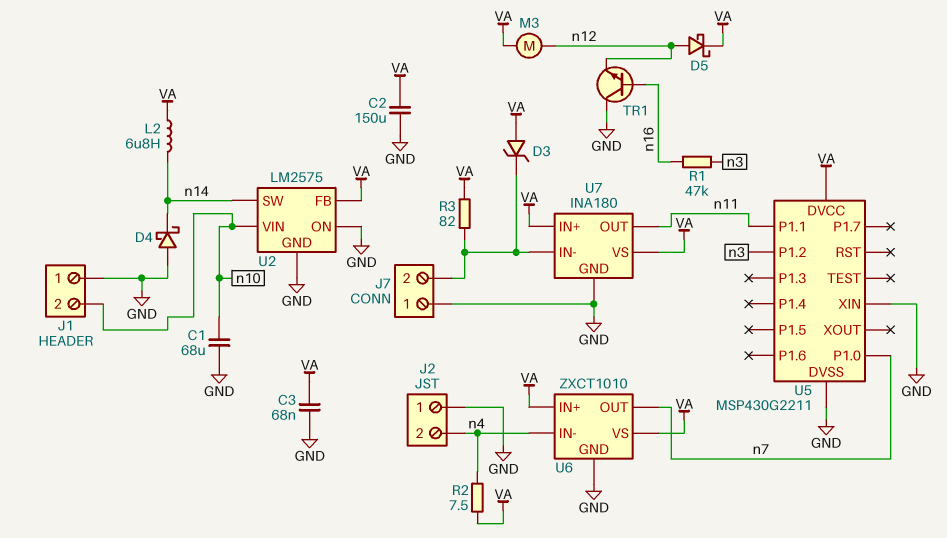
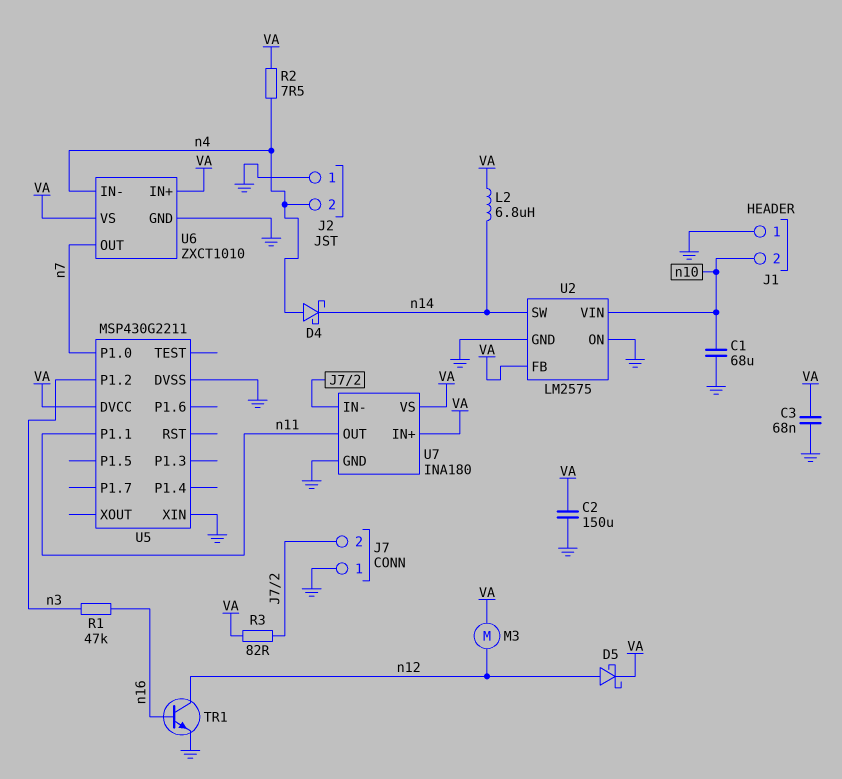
D3: zener (A VA, K J7/2) -> none
D4: schottky (A GND, K n14) -> schottky (A n4, K n14)
TR1: NPN (B n16, C GND, E n12) -> NPN (B n16, C n12, E GND)

